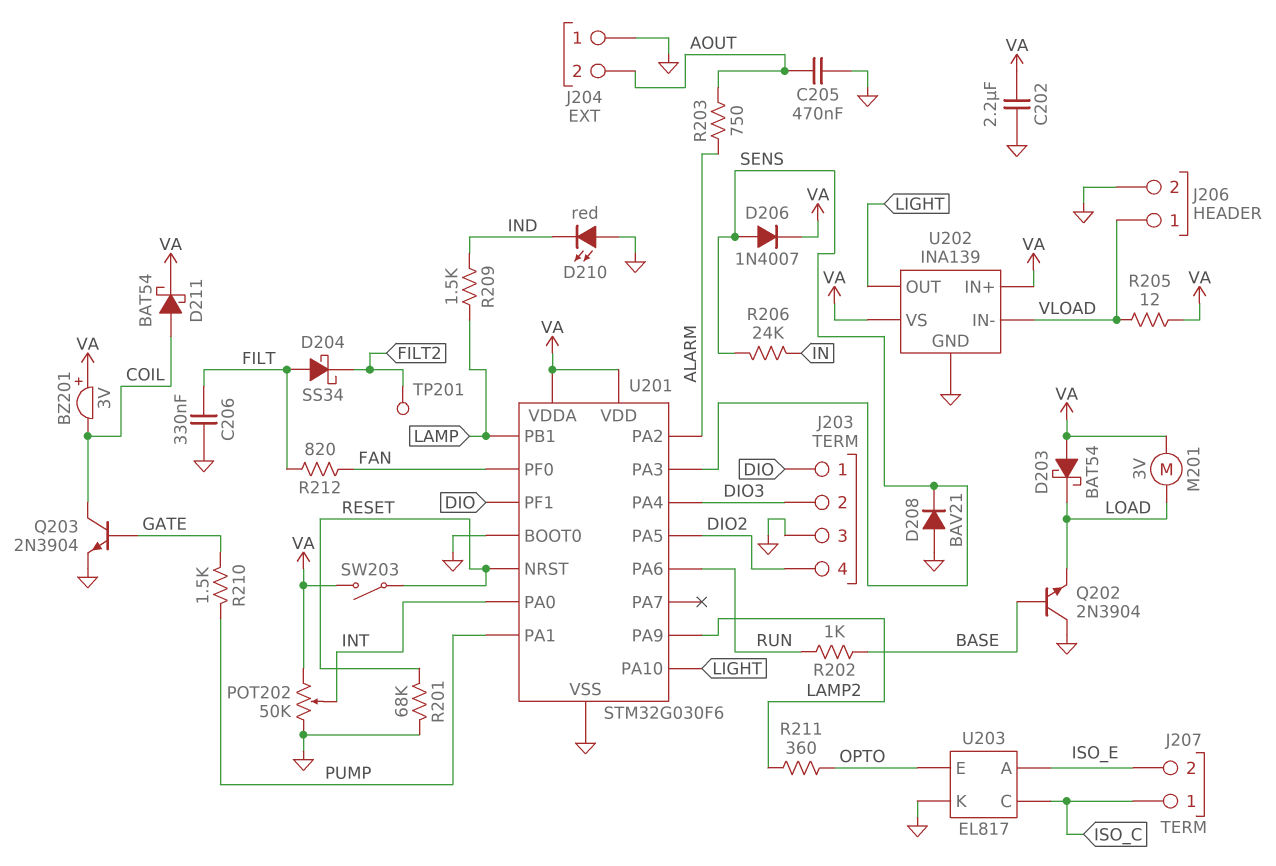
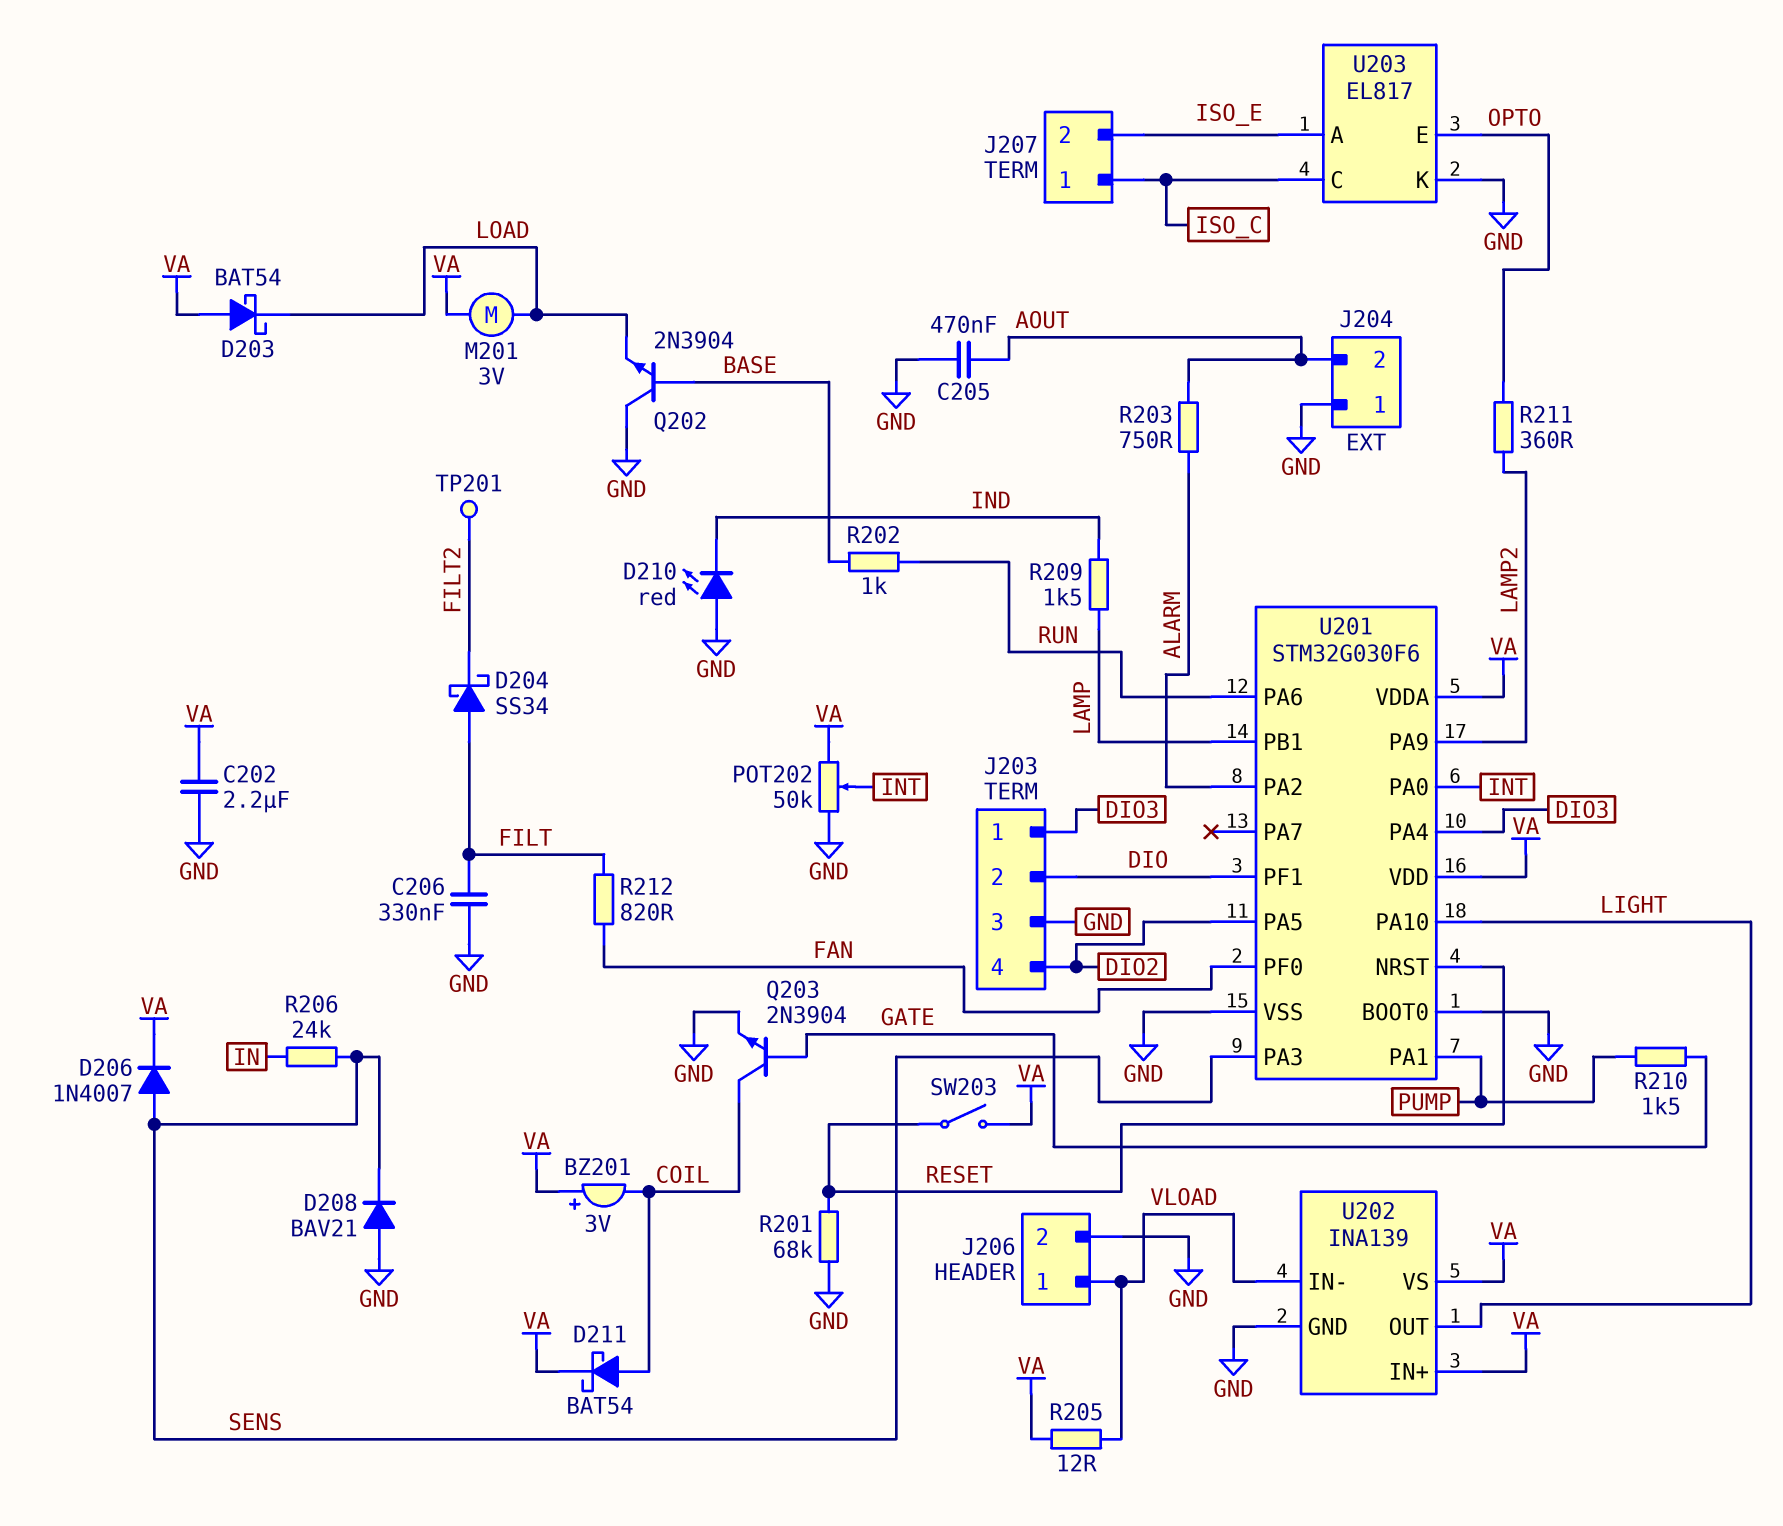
J203 pin 1: DIO -> DIO3
J203 pin 2: DIO3 -> DIO

